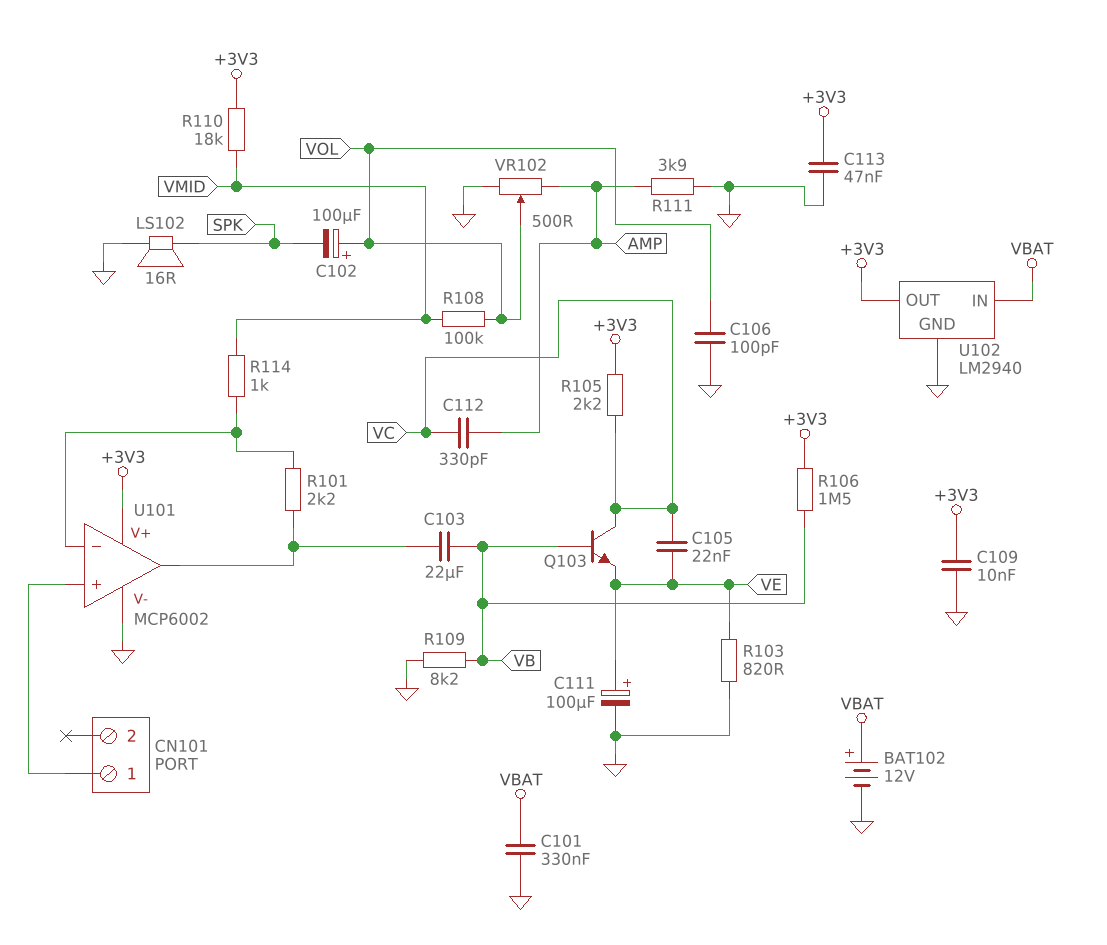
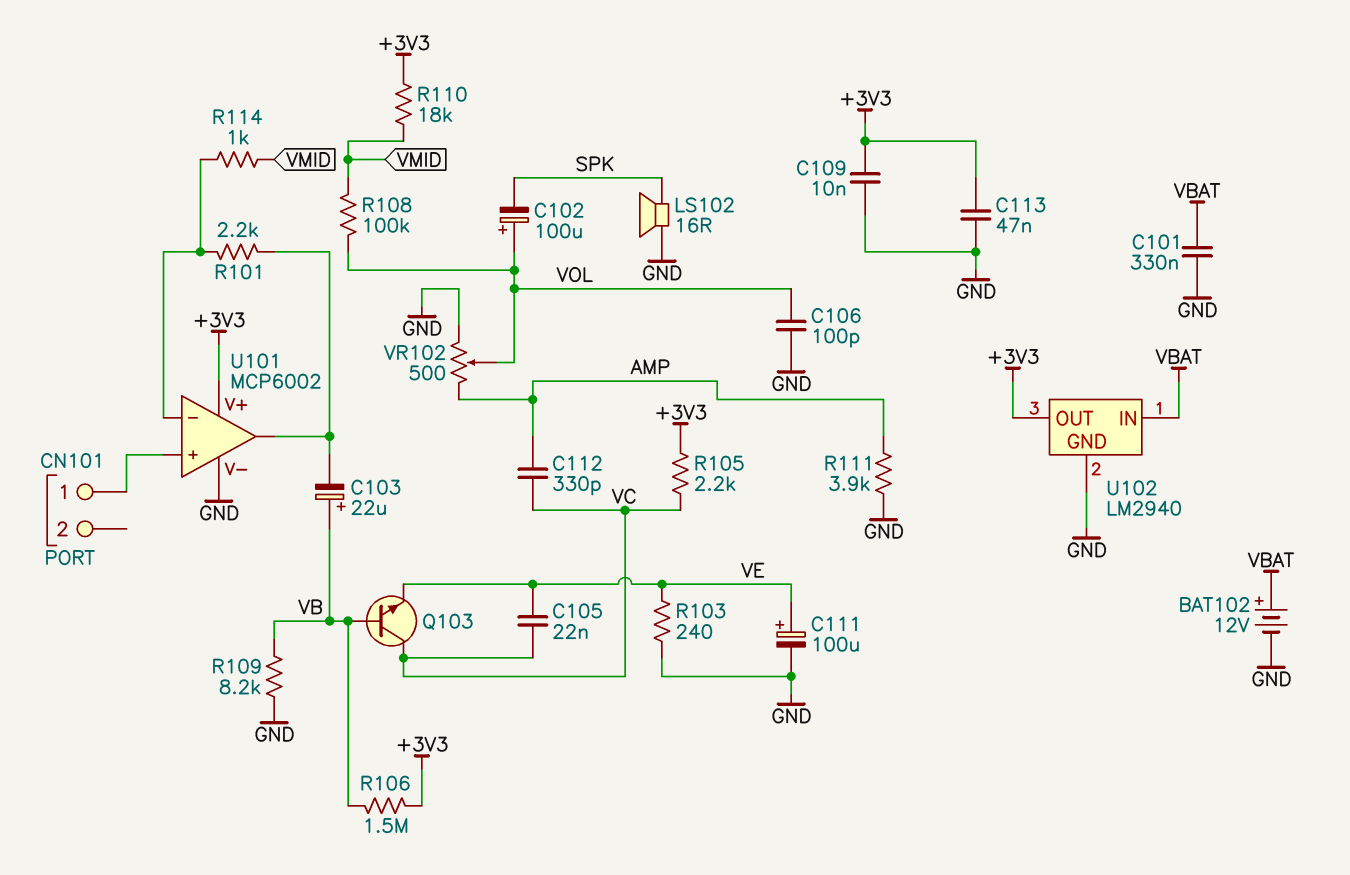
C103: 22uF (U101/out, VB) -> 22uF (plus VB, minus U101/out)
R103: 820 (GND, VE) -> 240 (GND, VE)

